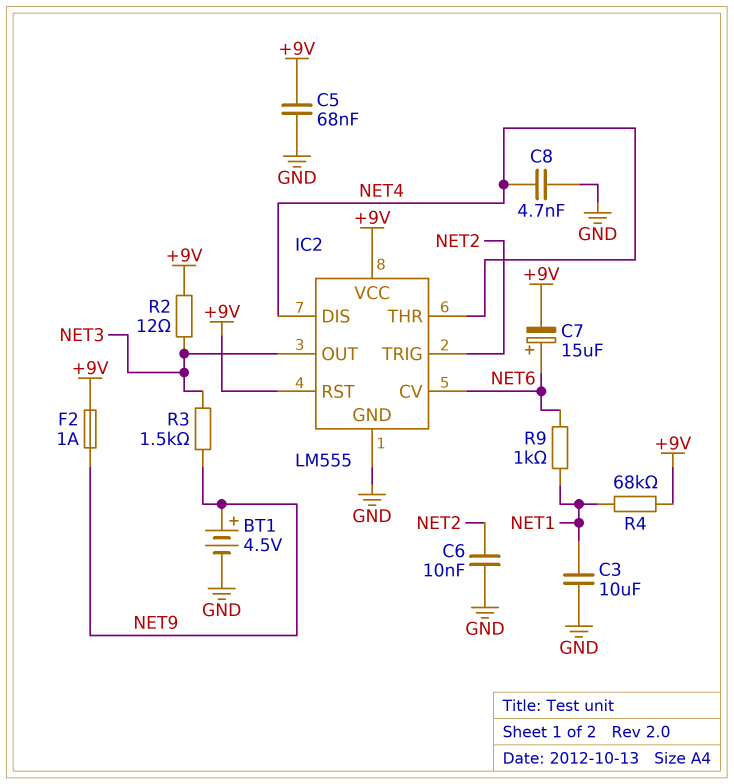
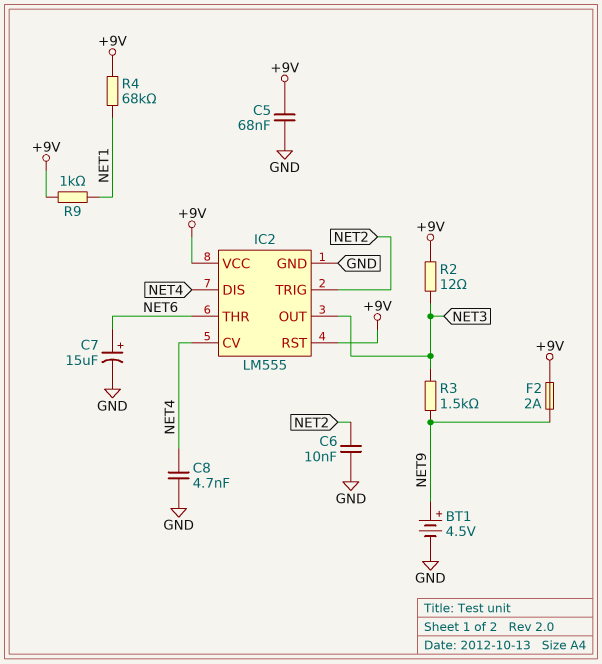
C3: 10uF (GND, NET1) -> none
C7: 15uF (plus NET6, minus +9V) -> 15uF (plus NET6, minus GND)
F2: 1A (+9V, NET9) -> 2A (+9V, NET9)
IC2 pin CV: NET6 -> NET4
IC2 pin THR: NET4 -> NET6
R9: 1k (NET1, NET6) -> 1k (+9V, NET1)

